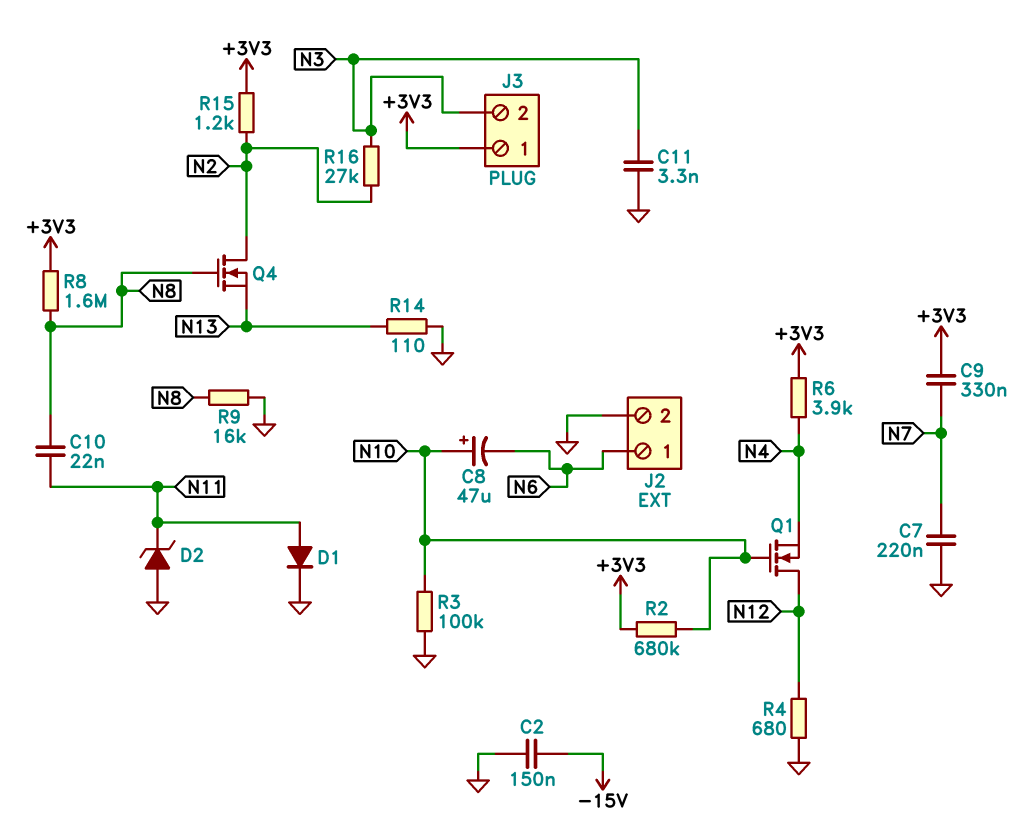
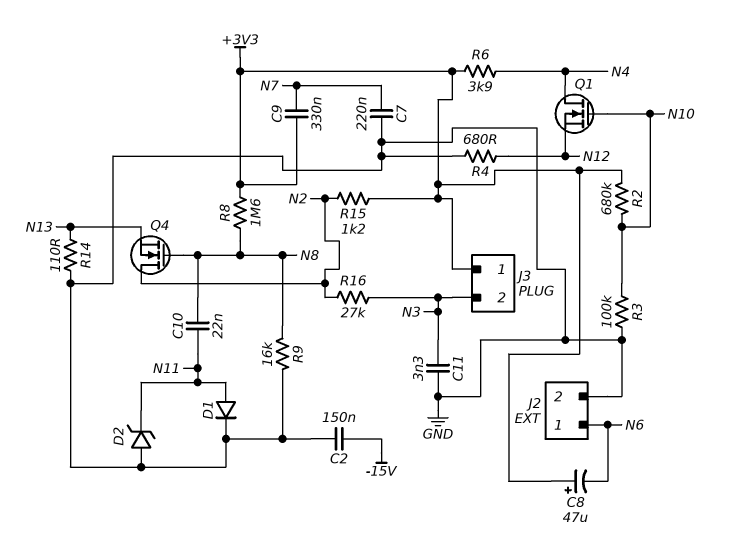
C8: 47uF (plus N10, minus N6) -> 47uF (plus +3V3, minus N6)
Q1: NMOS (G N10, D N12, S N4) -> NMOS (G N10, D N4, S N12)

